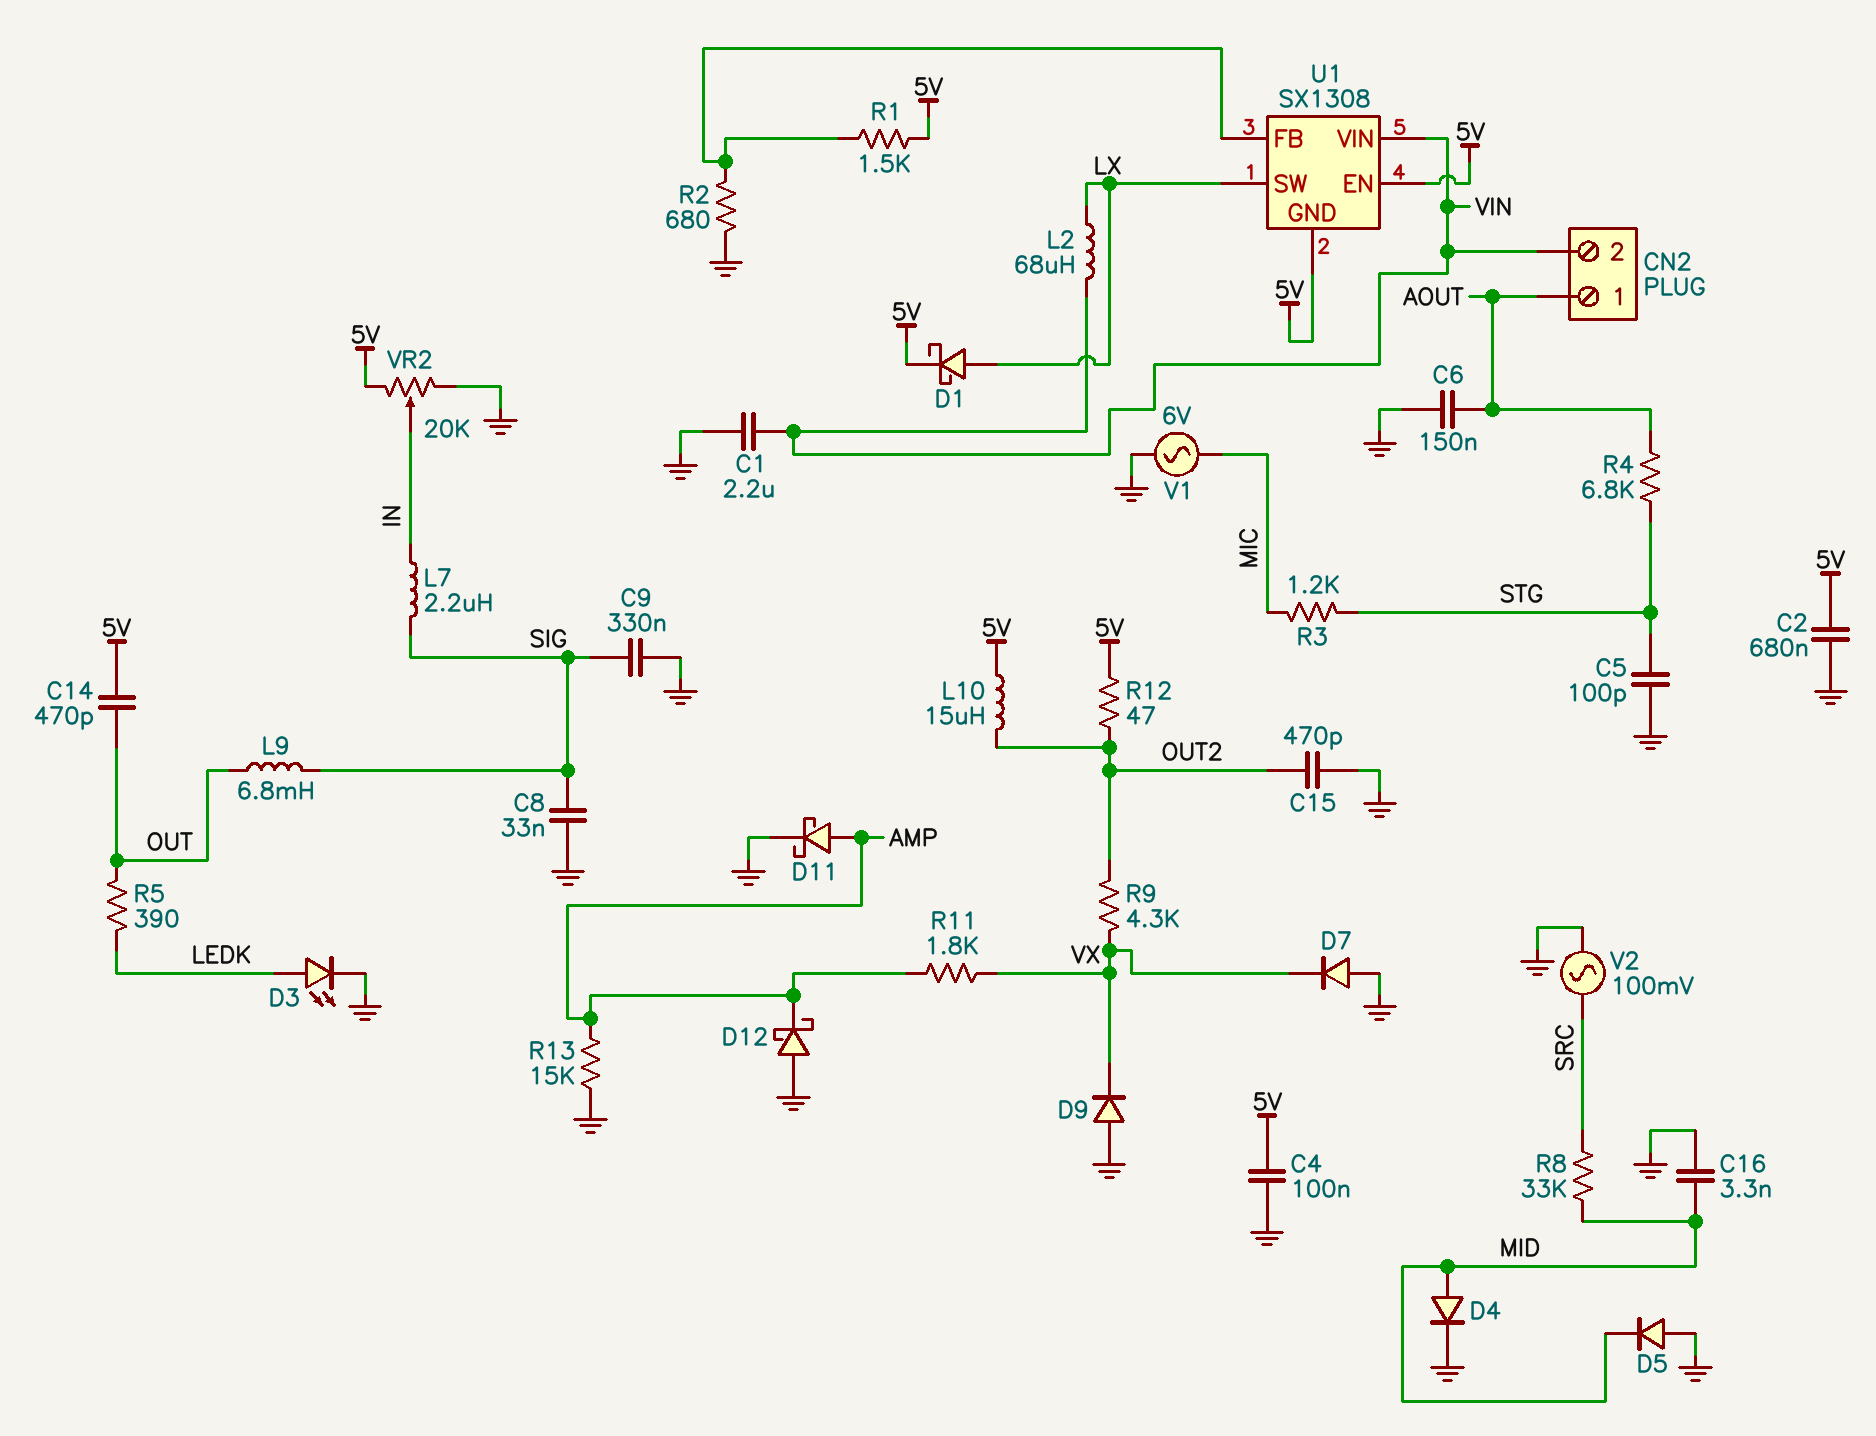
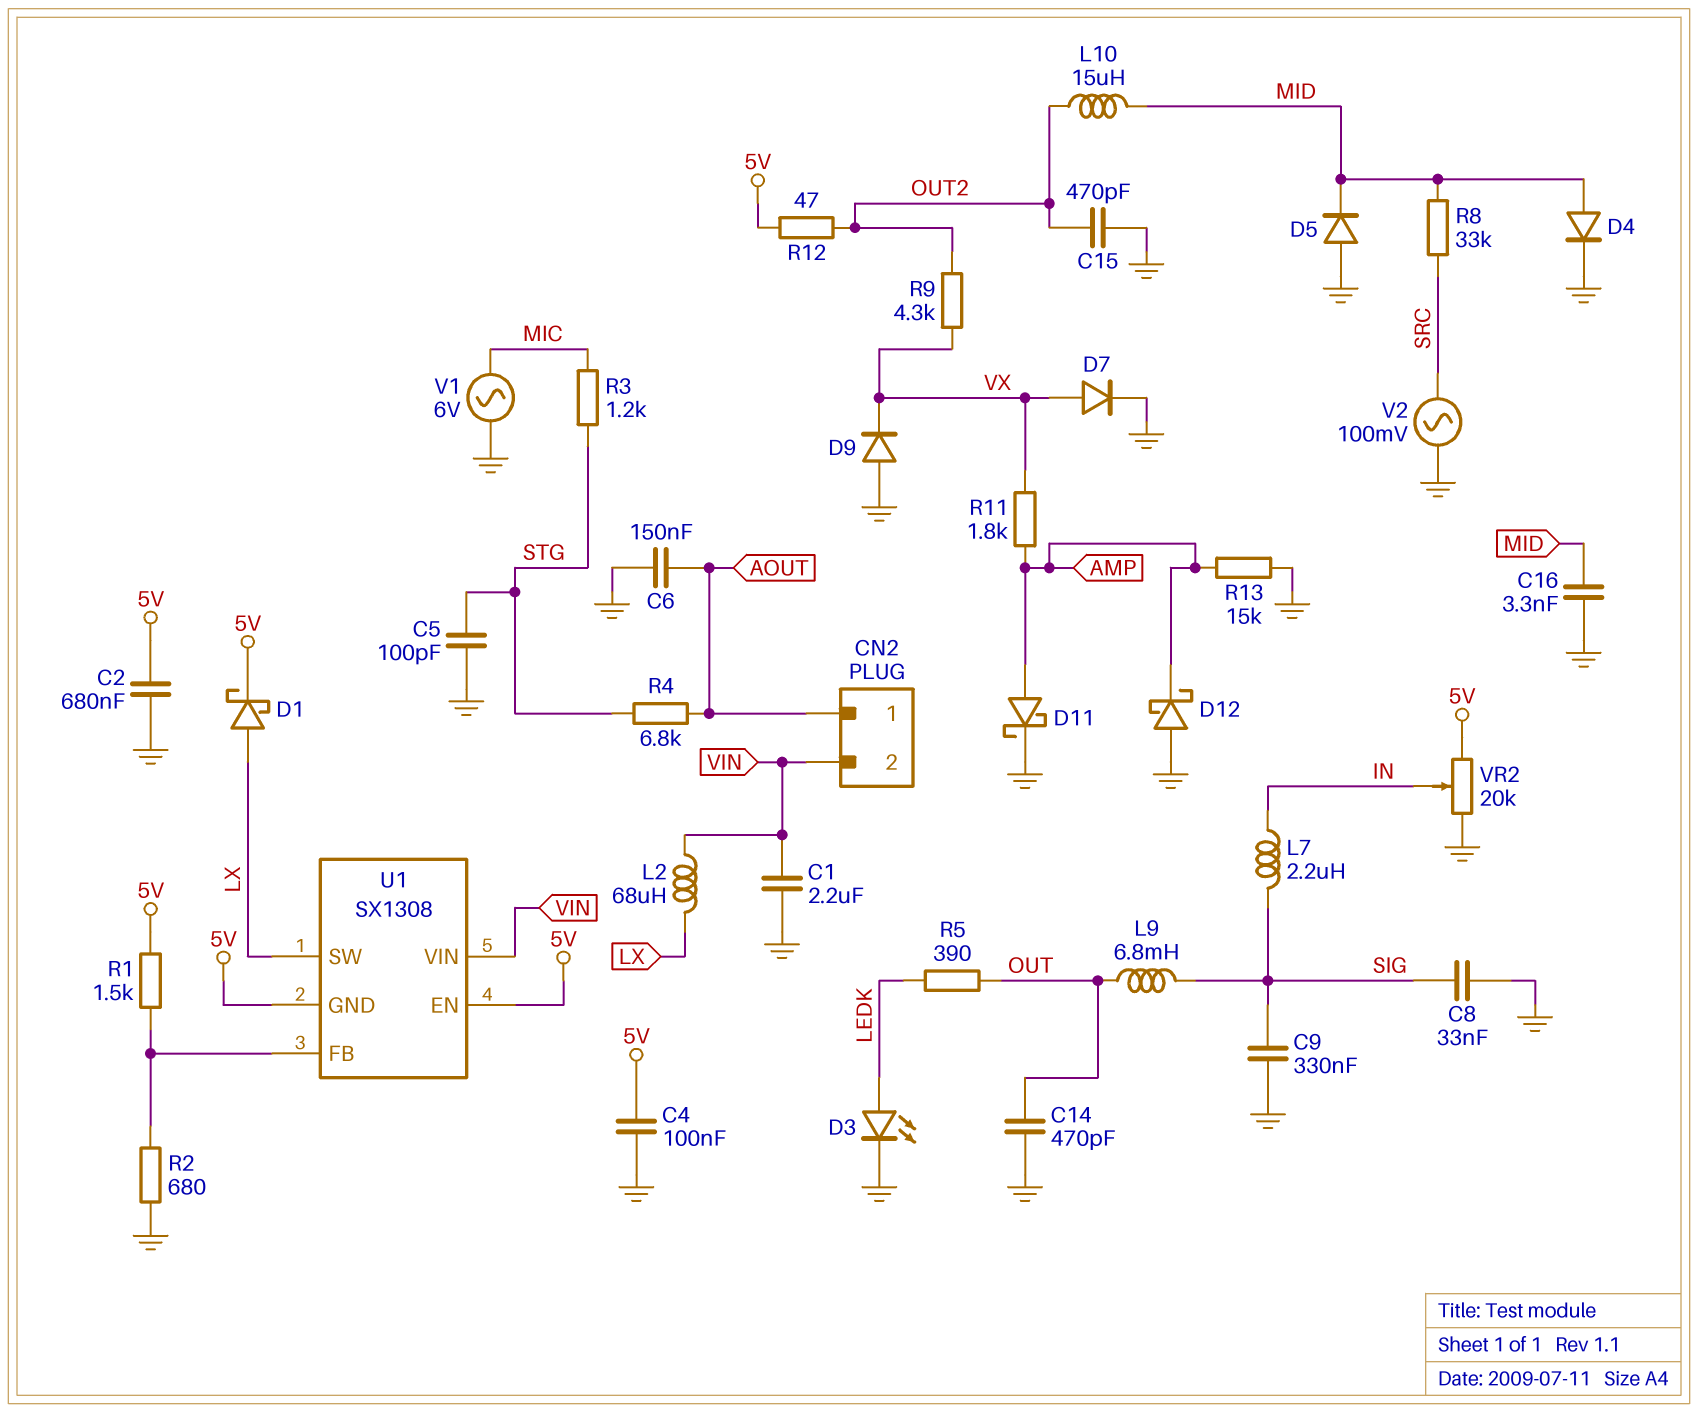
C14: 470pF (5V, OUT) -> 470pF (GND, OUT)
D7: diode (A GND, K VX) -> diode (A VX, K GND)
L10: 15uH (5V, OUT2) -> 15uH (MID, OUT2)

